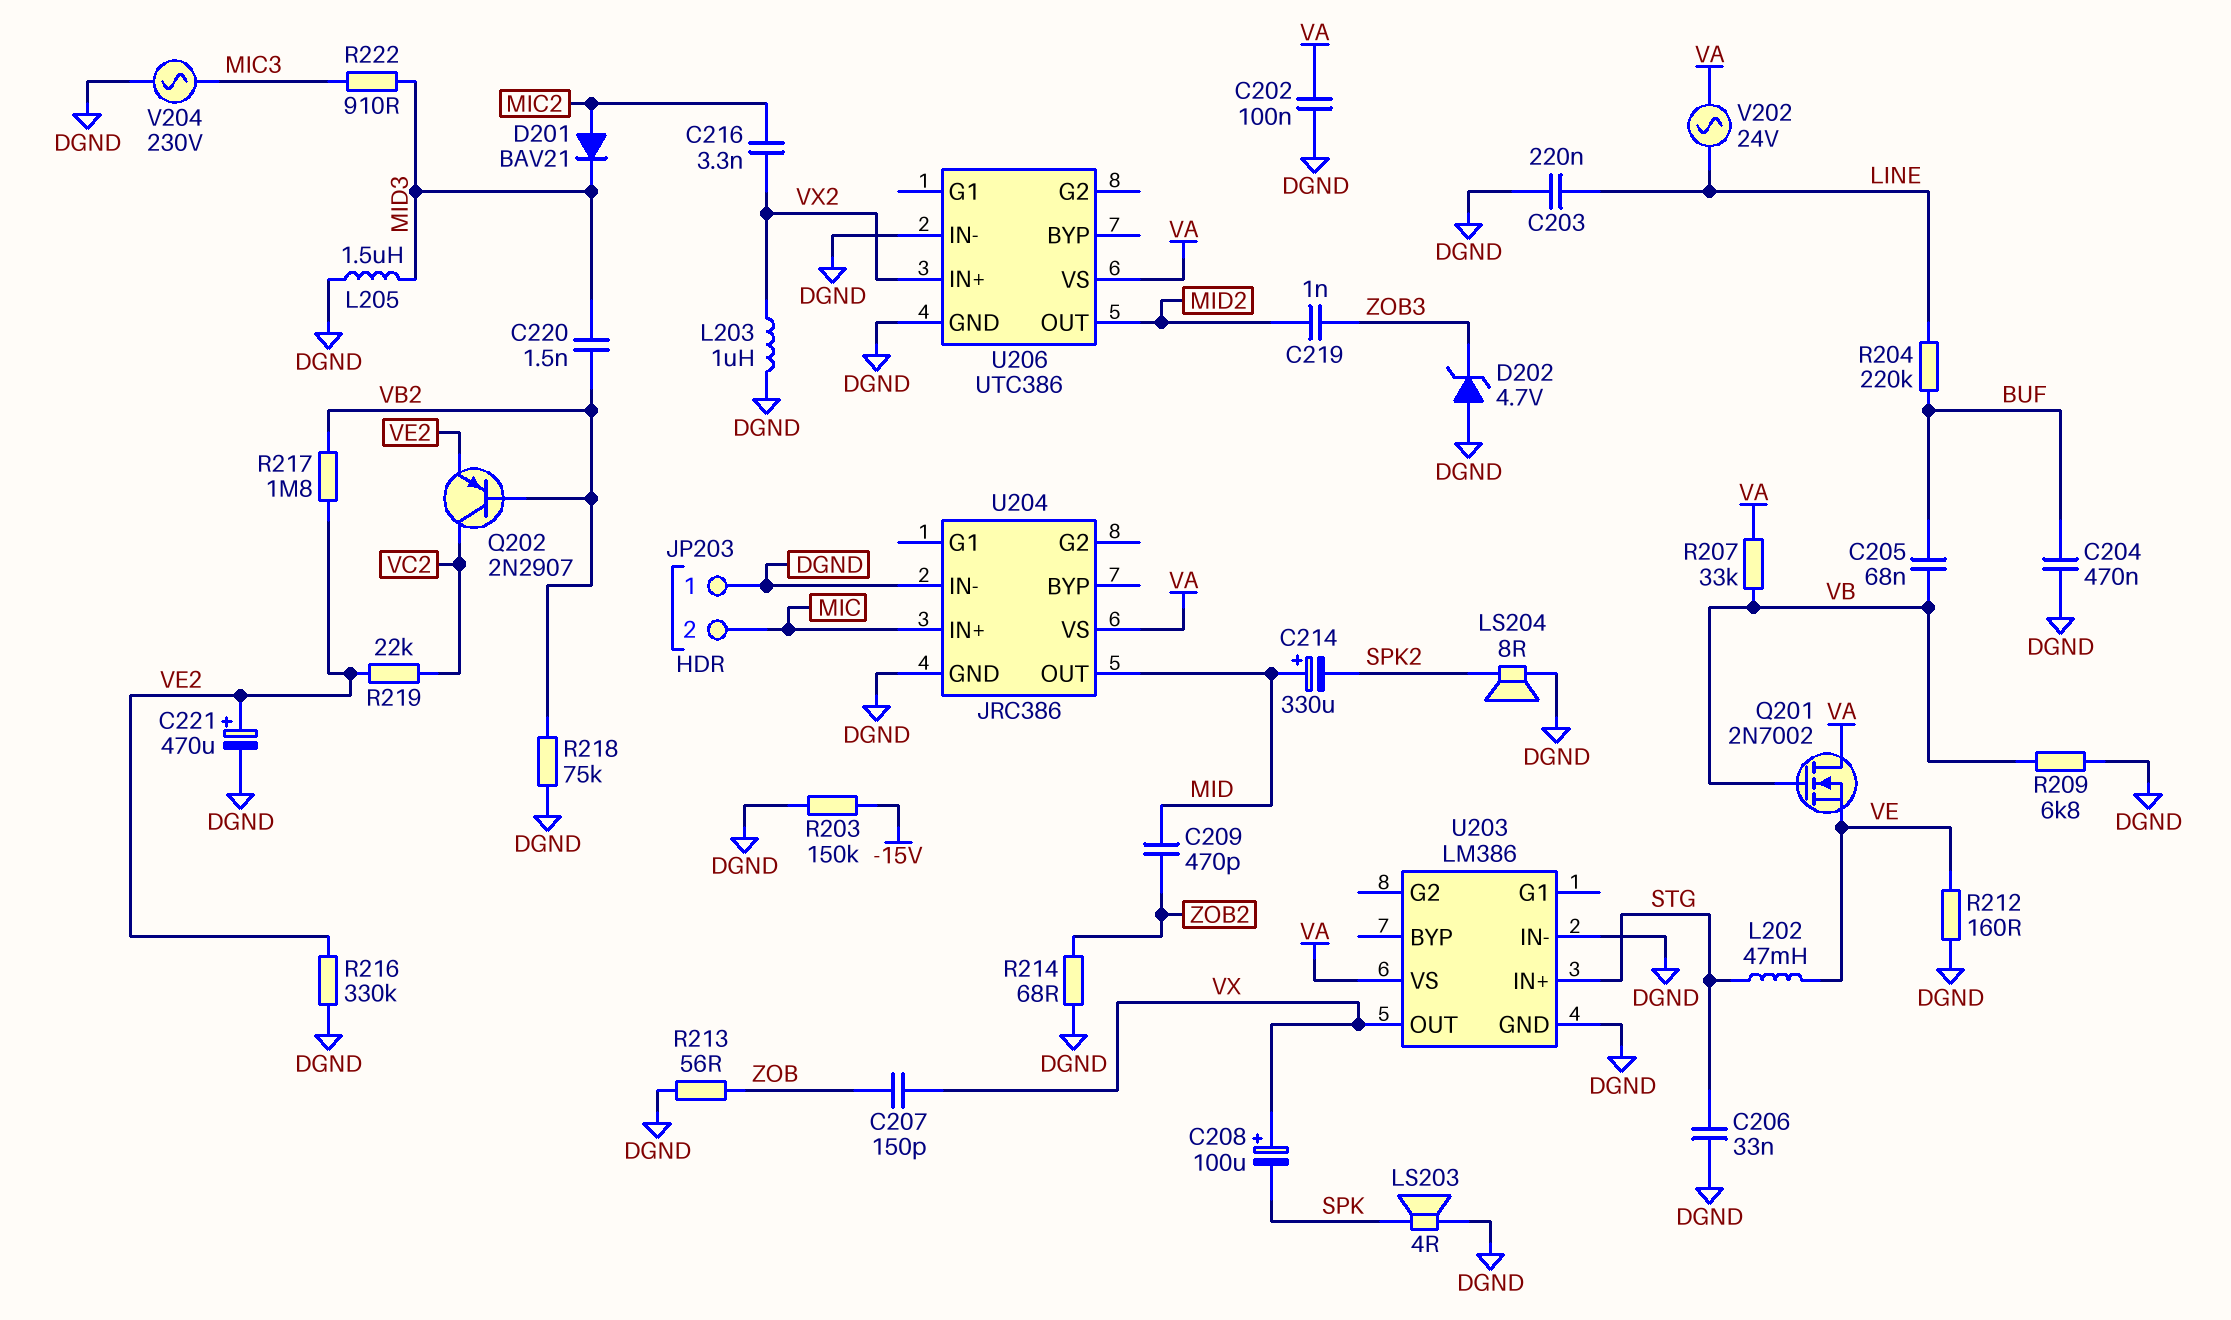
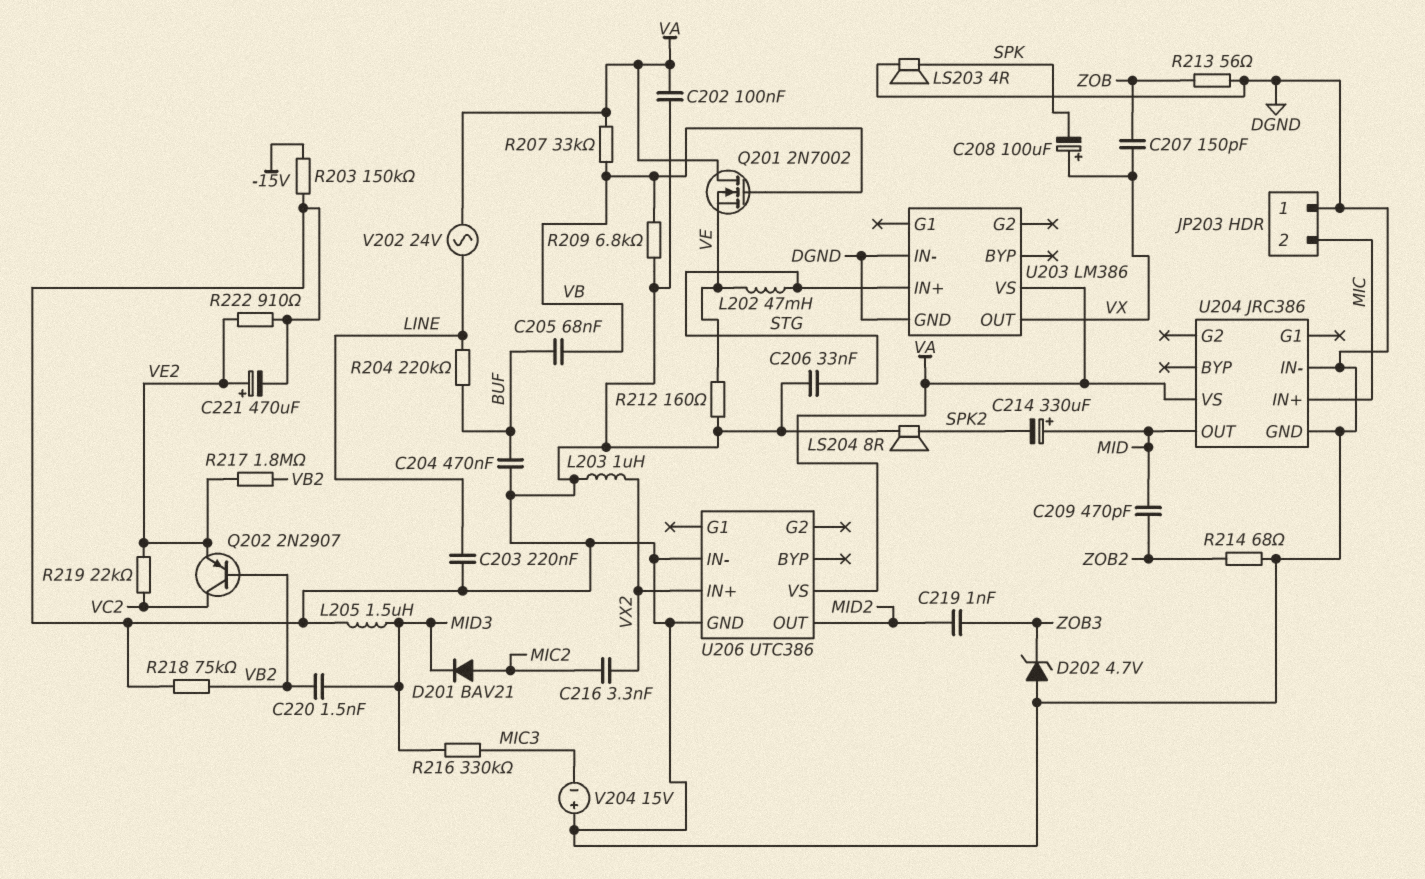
R216: 330k (DGND, VE2) -> 330k (MIC3, MID3)
R222: 910 (MIC3, MID3) -> 910 (DGND, VE2)
V204: AC 230V (DGND, MIC3) -> 15V (plus DGND, minus MIC3)

